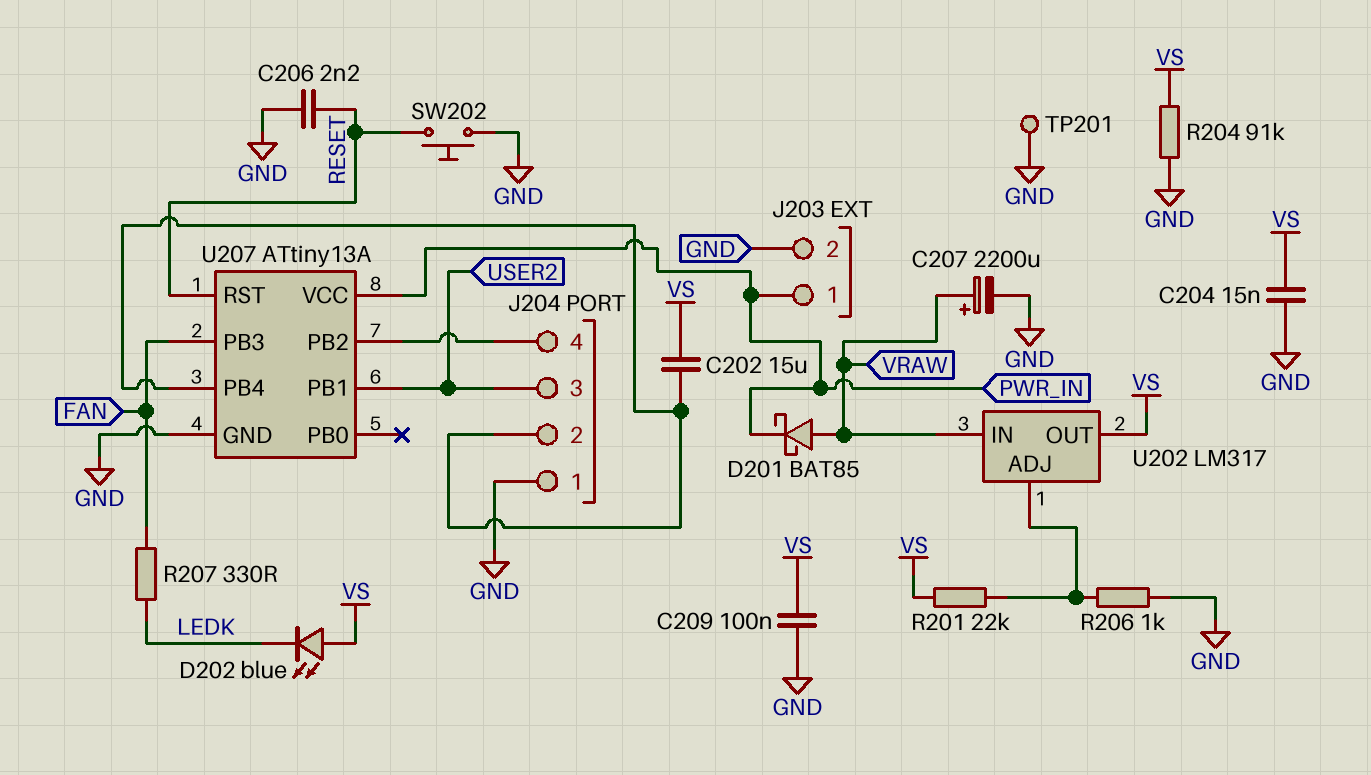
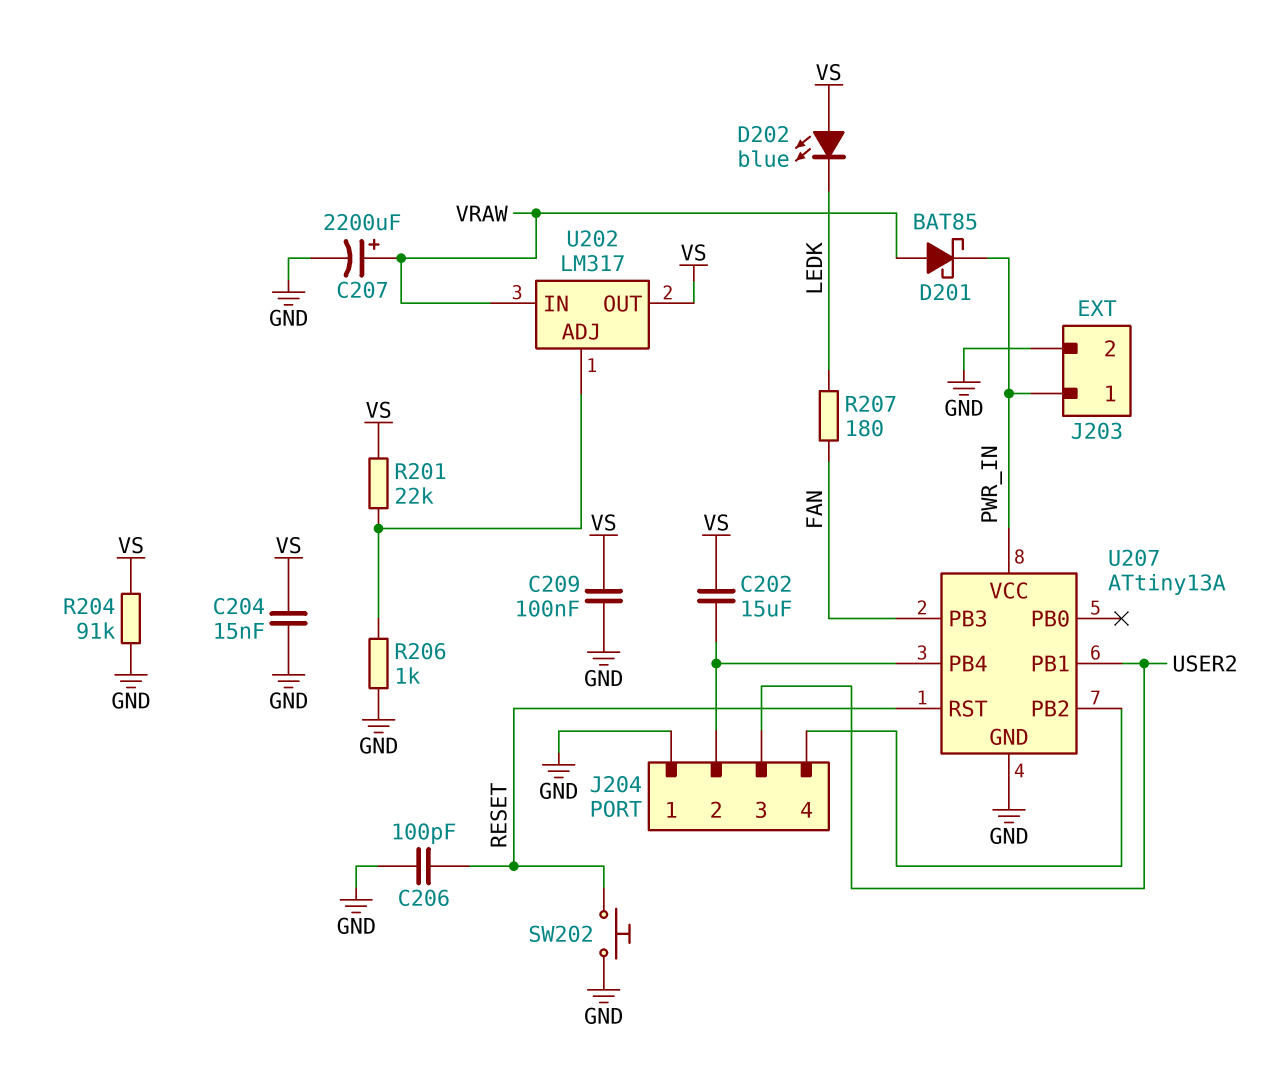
C206: 2.2nF (GND, RESET) -> 100pF (GND, RESET)
R207: 330 (FAN, LEDK) -> 180 (FAN, LEDK)
TP201: test point (GND) -> none

